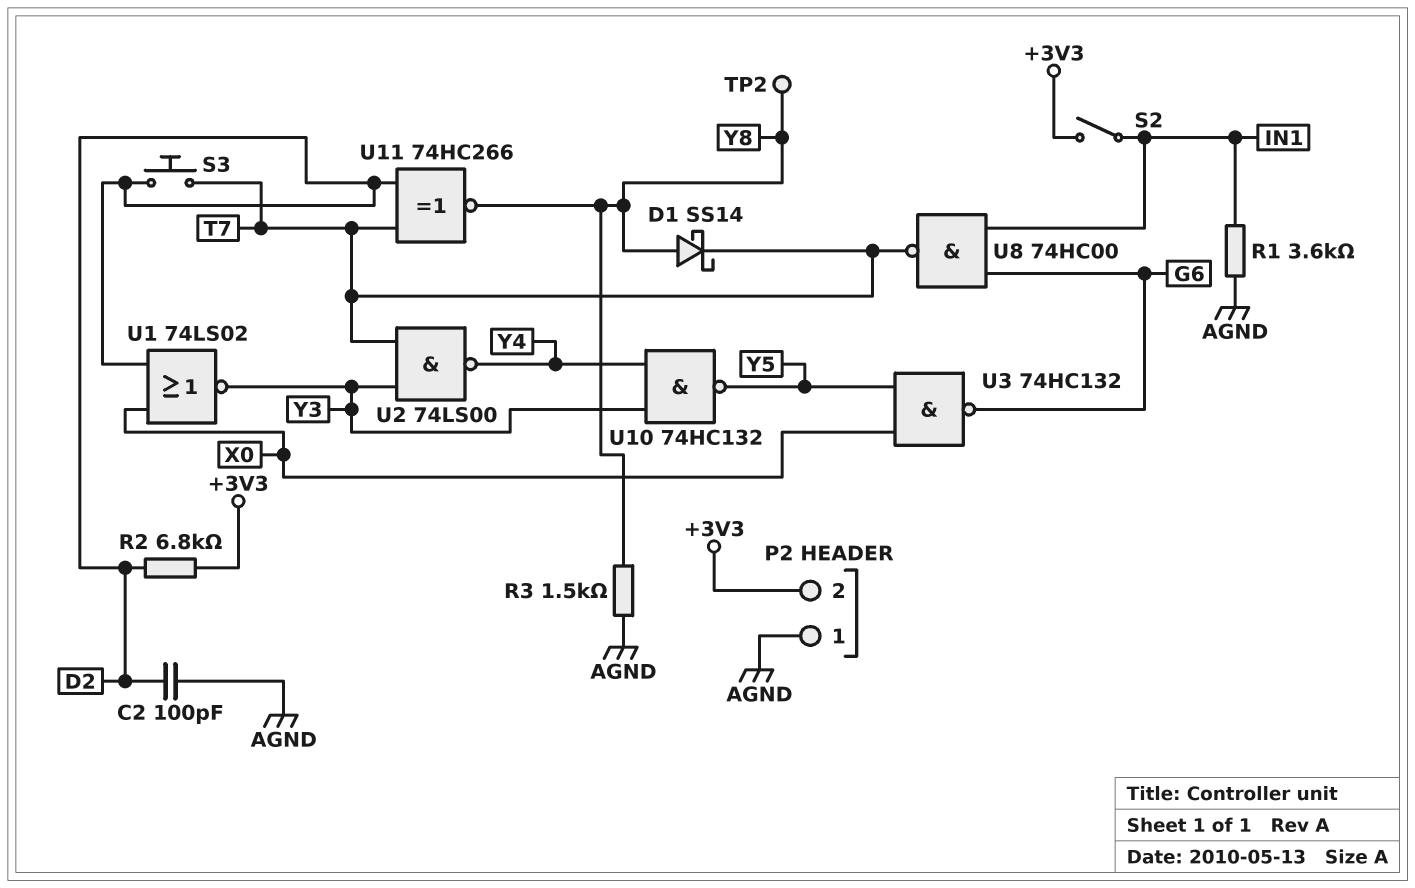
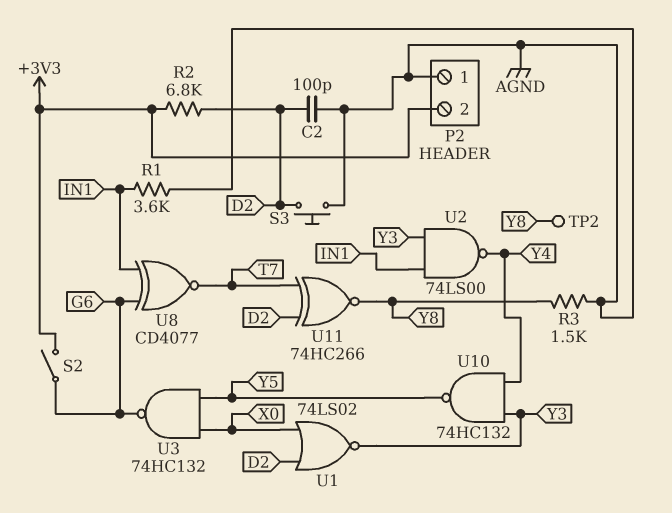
D1: schottky SS14 (A Y8, K T7) -> none
S2: switch (+3V3, IN1) -> switch (+3V3, G6)
S3: button (D2, T7) -> button (AGND, D2)
U2: NAND 74LS00 (in T7, in Y3, out Y4) -> NAND 74LS00 (in IN1, in Y3, out Y4)
U8: NAND 74HC00 (in G6, in IN1, out T7) -> XNOR CD4077 (in G6, in IN1, out T7)

